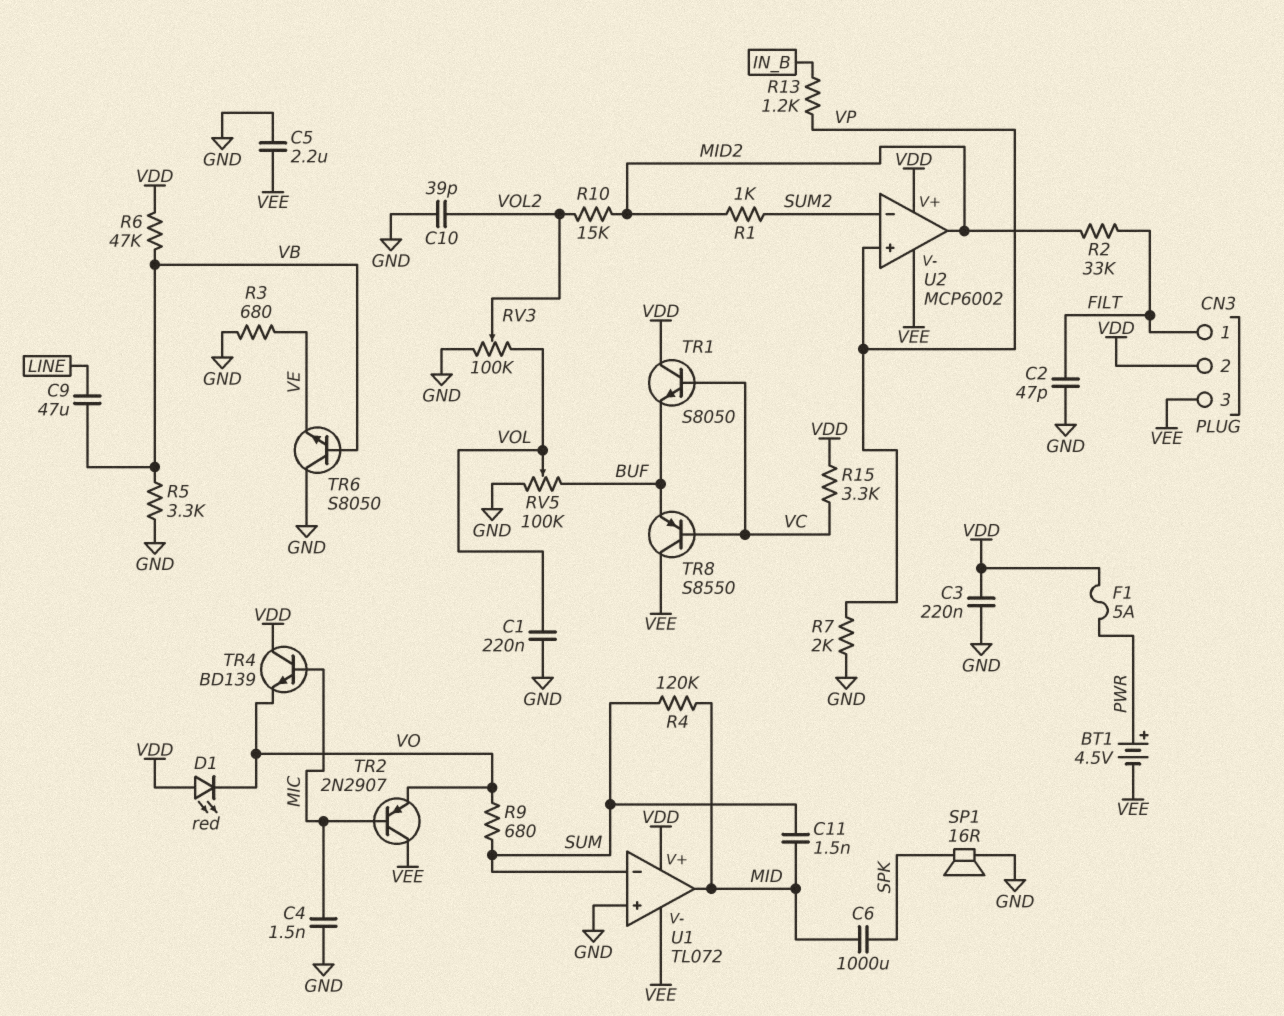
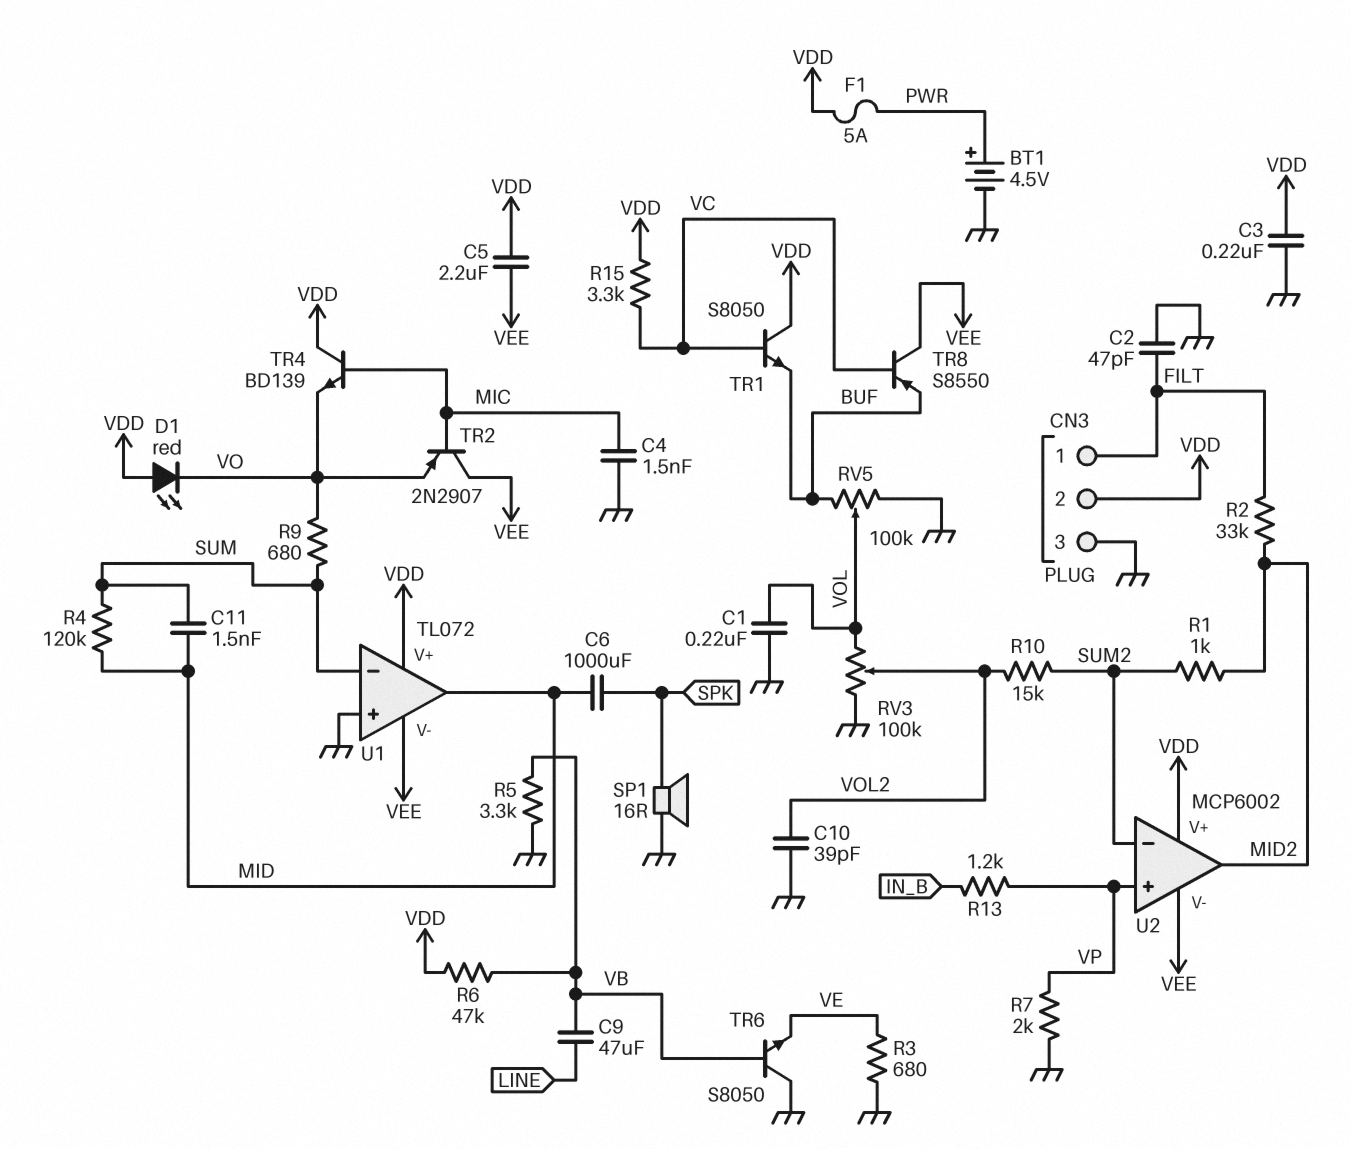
BT1: 4.5V (plus PWR, minus VEE) -> 4.5V (plus PWR, minus GND)
C5: 2.2uF (GND, VEE) -> 2.2uF (VDD, VEE)
CN3 pin 3: VEE -> GND
R10: 15k (MID2, VOL2) -> 15k (SUM2, VOL2)

